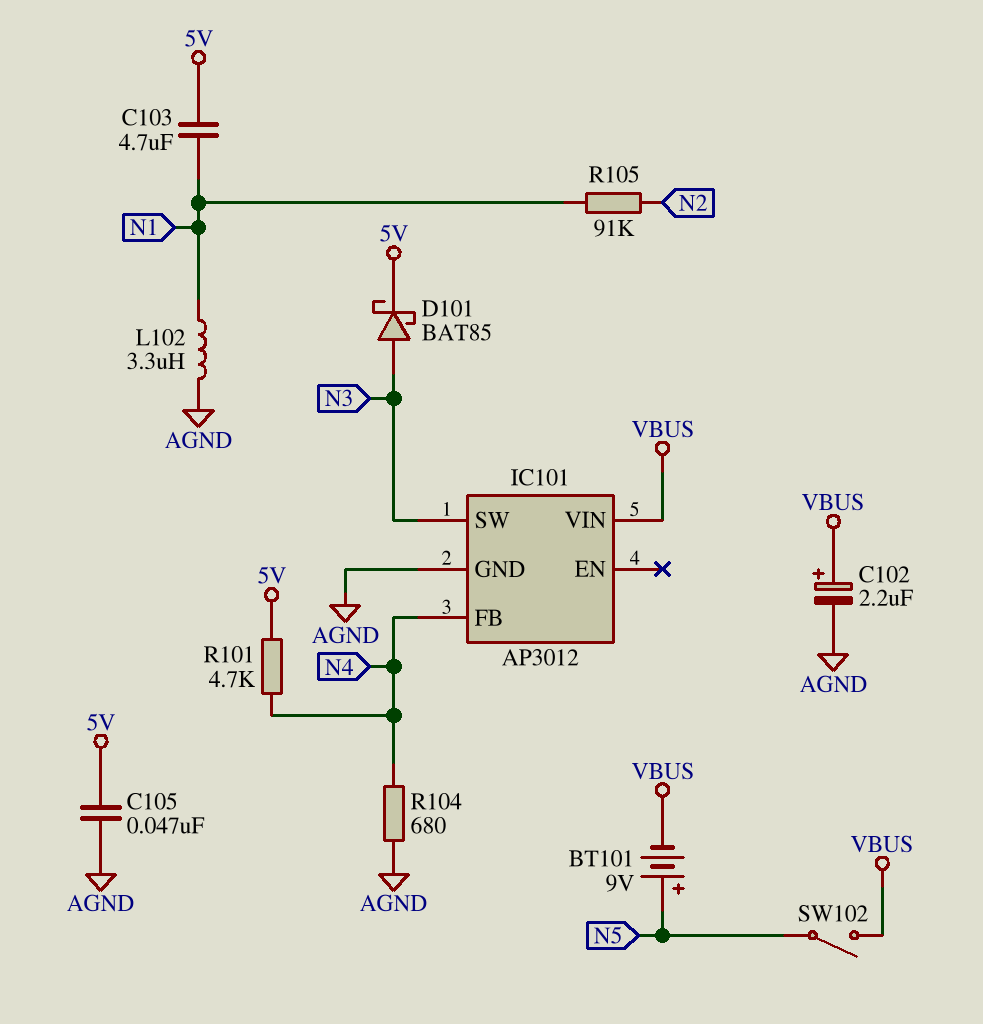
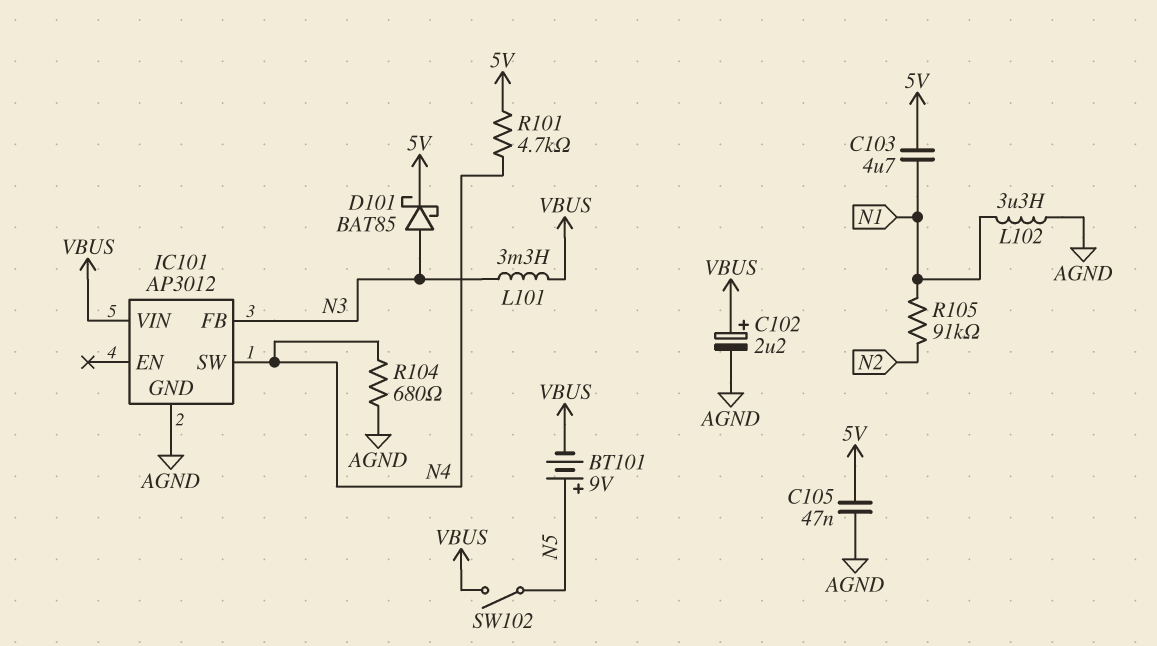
IC101 pin FB: N4 -> N3
IC101 pin SW: N3 -> N4
L101: none -> 3.3mH (N3, VBUS)

